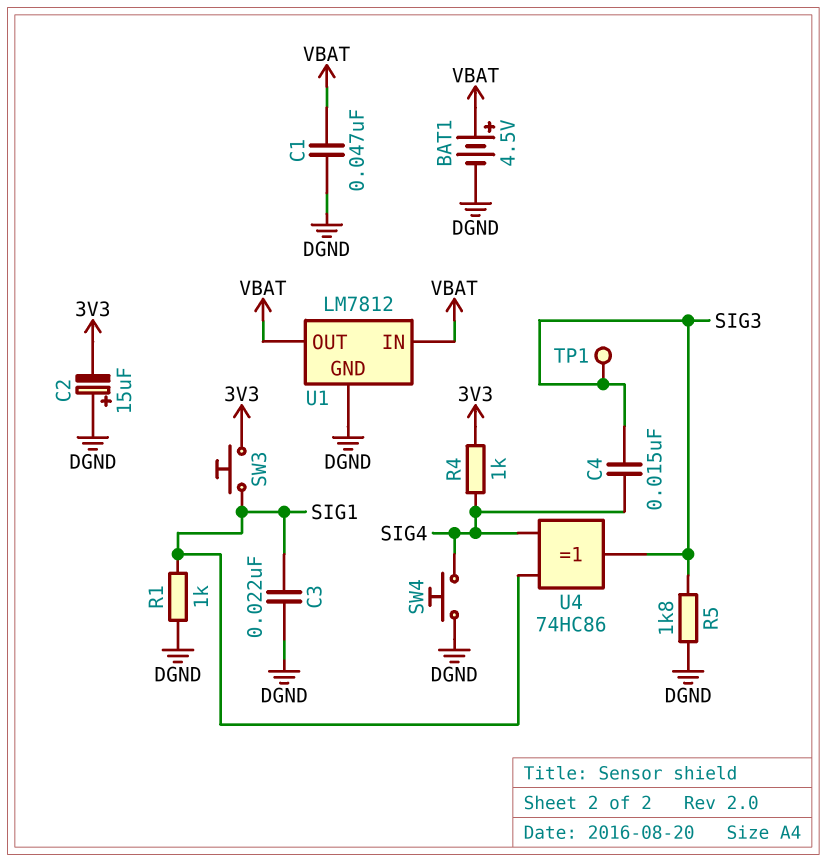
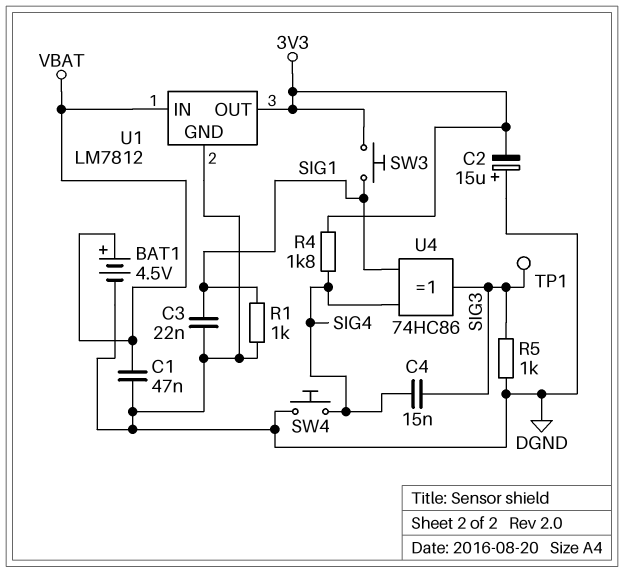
R4: 1k (3V3, SIG4) -> 1.8k (3V3, SIG4)
R5: 1.8k (DGND, SIG3) -> 1k (DGND, SIG3)
U1 pin OUT: VBAT -> 3V3

